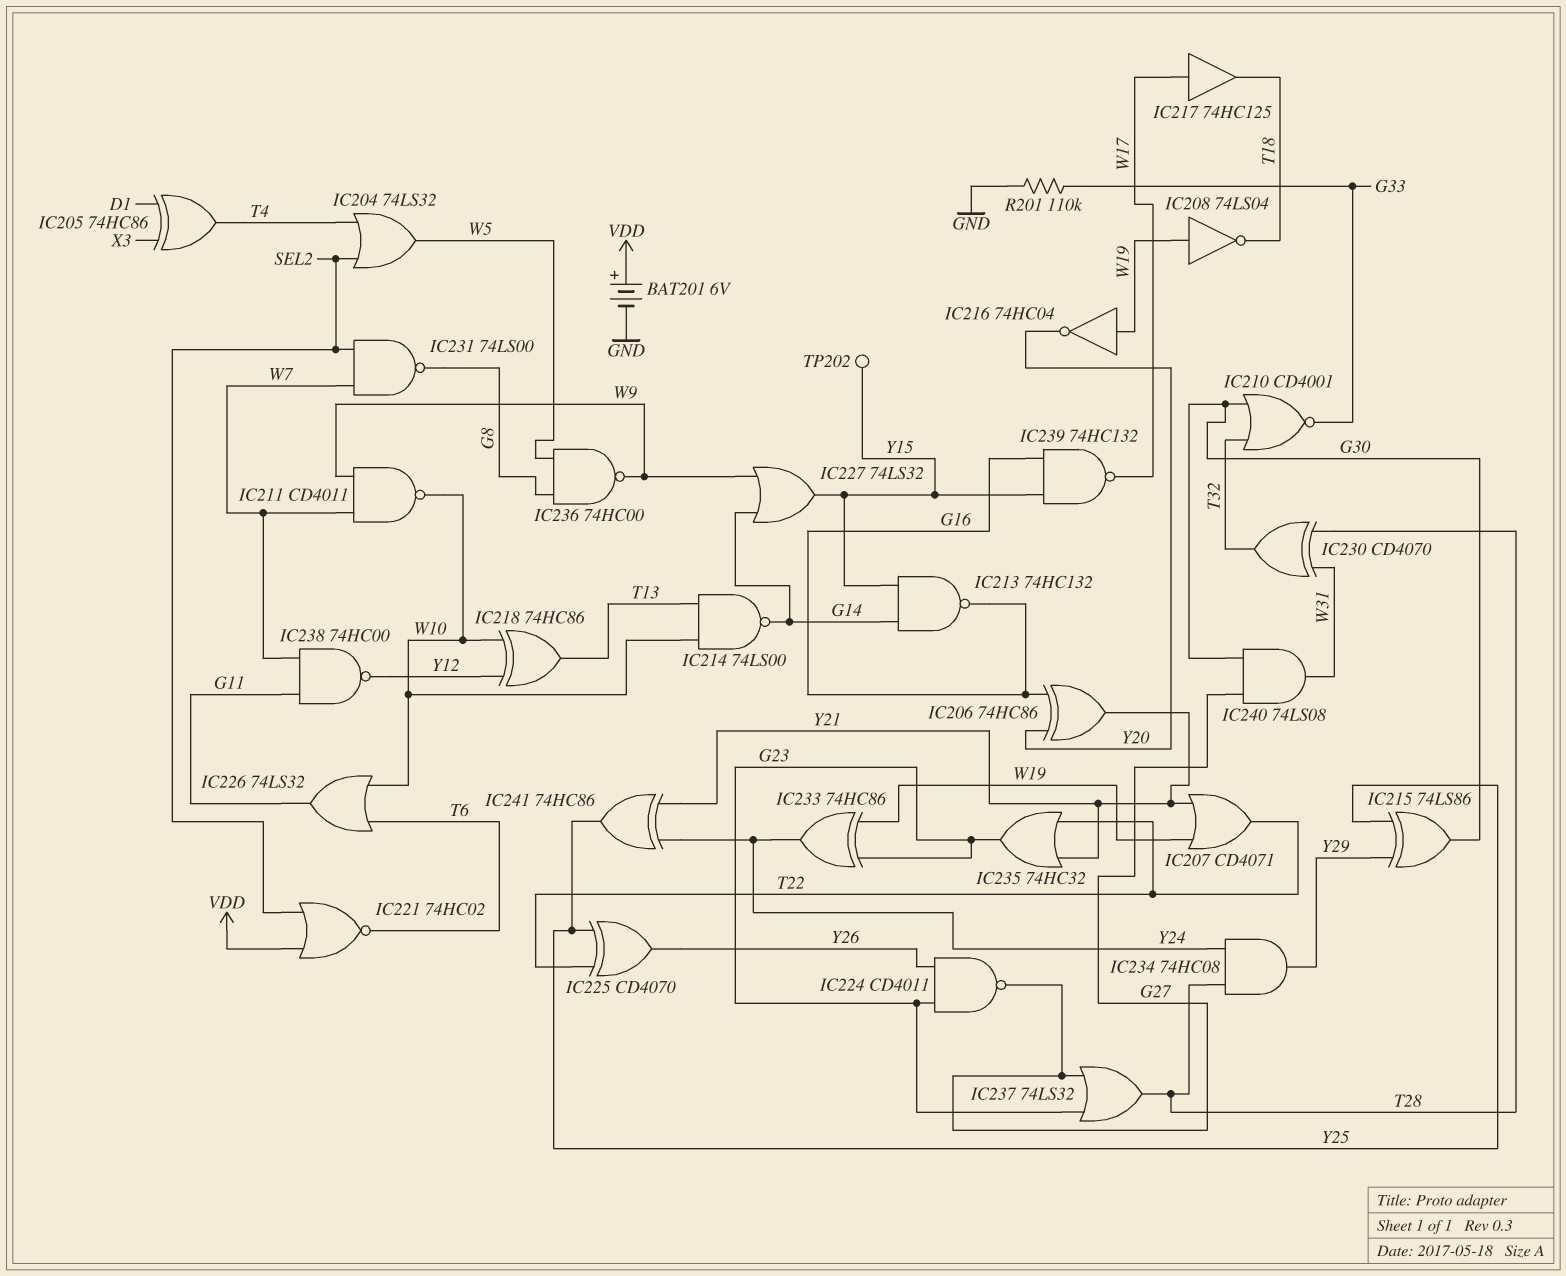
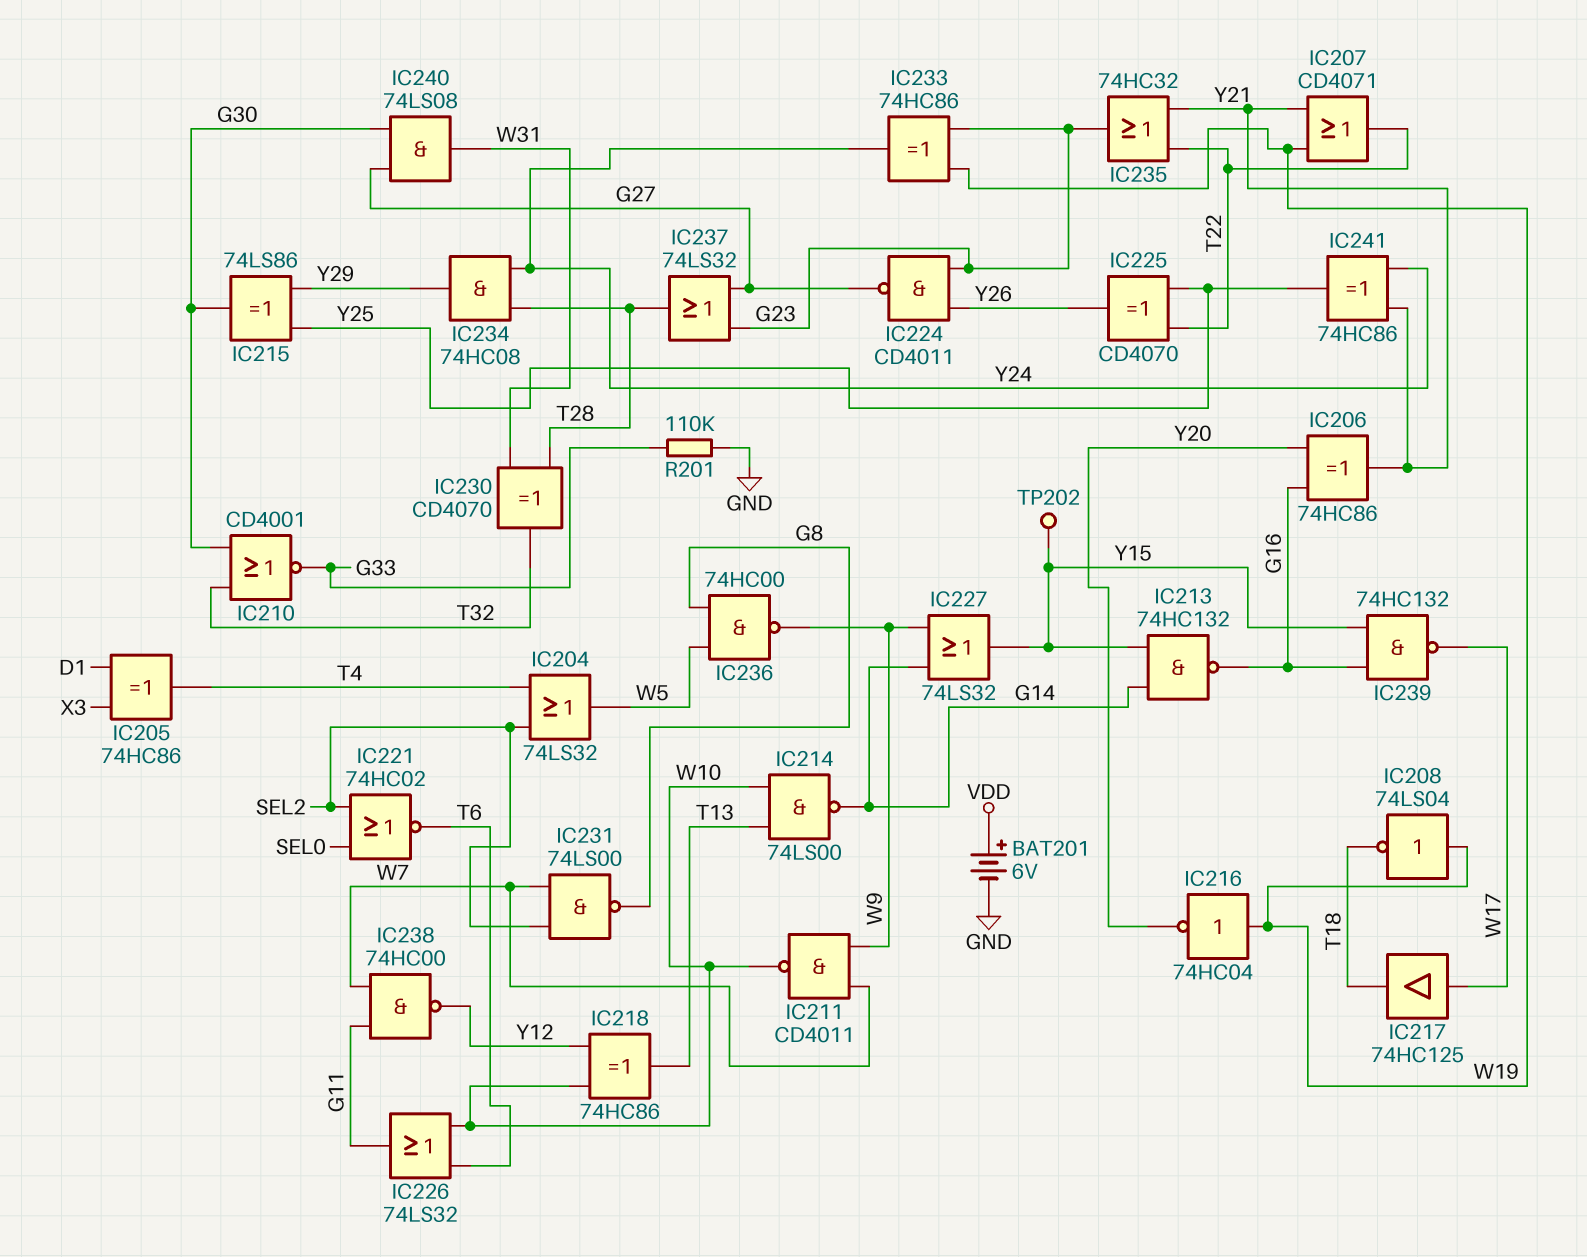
IC221: NOR 74HC02 (in SEL2, in VDD, out T6) -> NOR 74HC02 (in SEL0, in SEL2, out T6)

